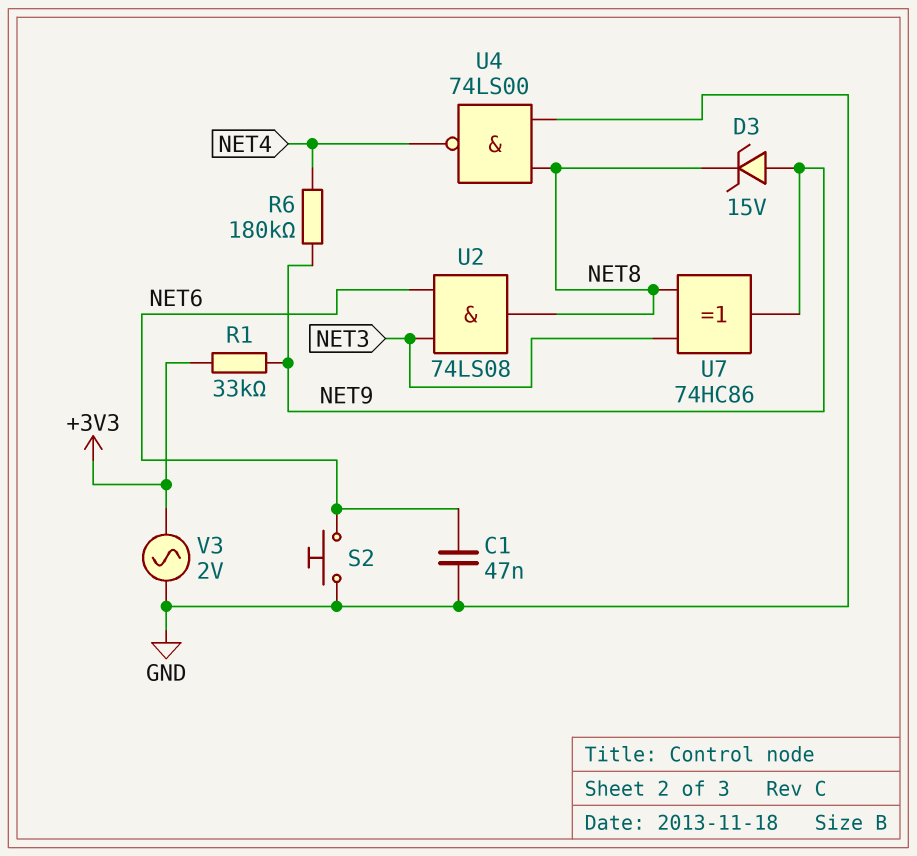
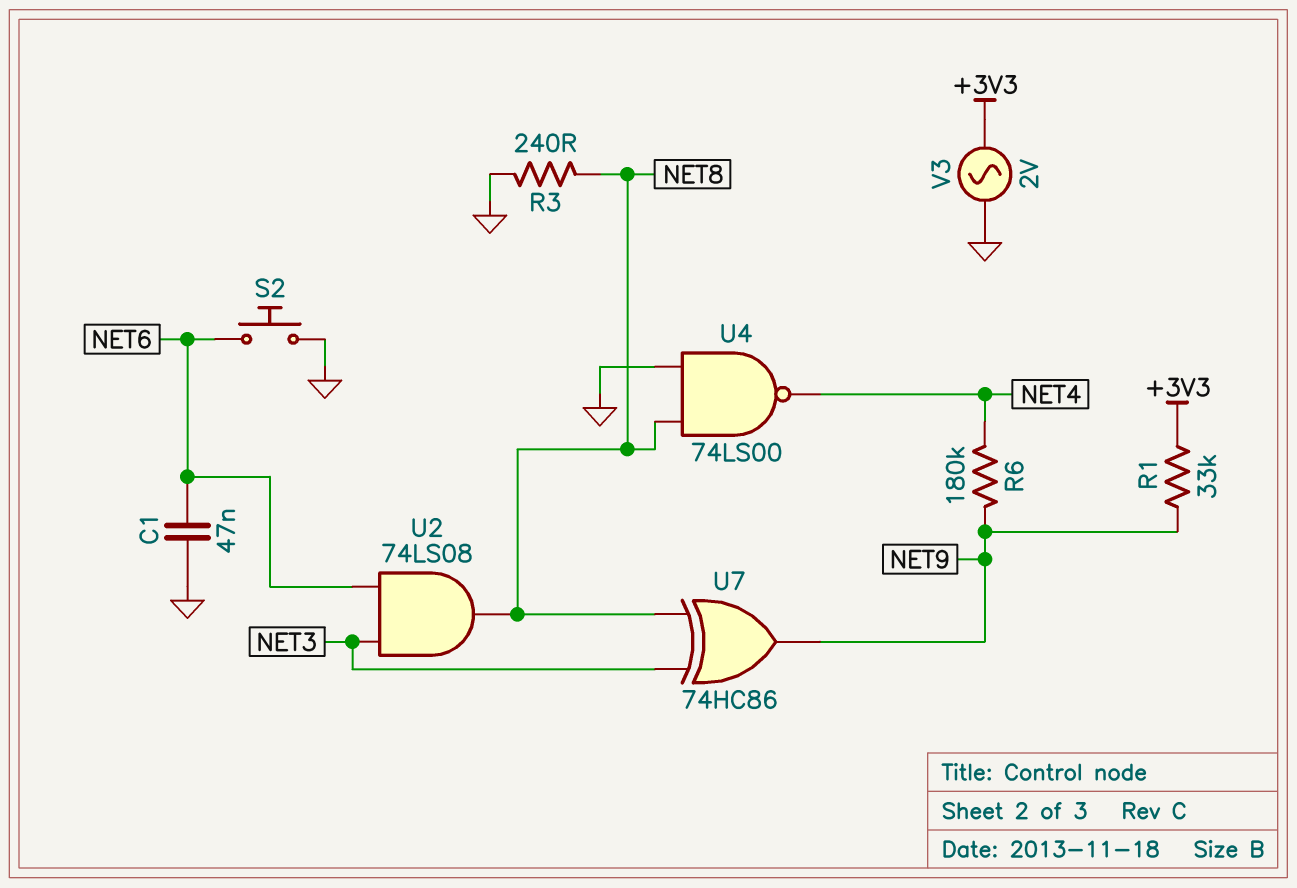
D3: zener 15V (A NET9, K NET8) -> none
R3: none -> 240 (GND, NET8)

